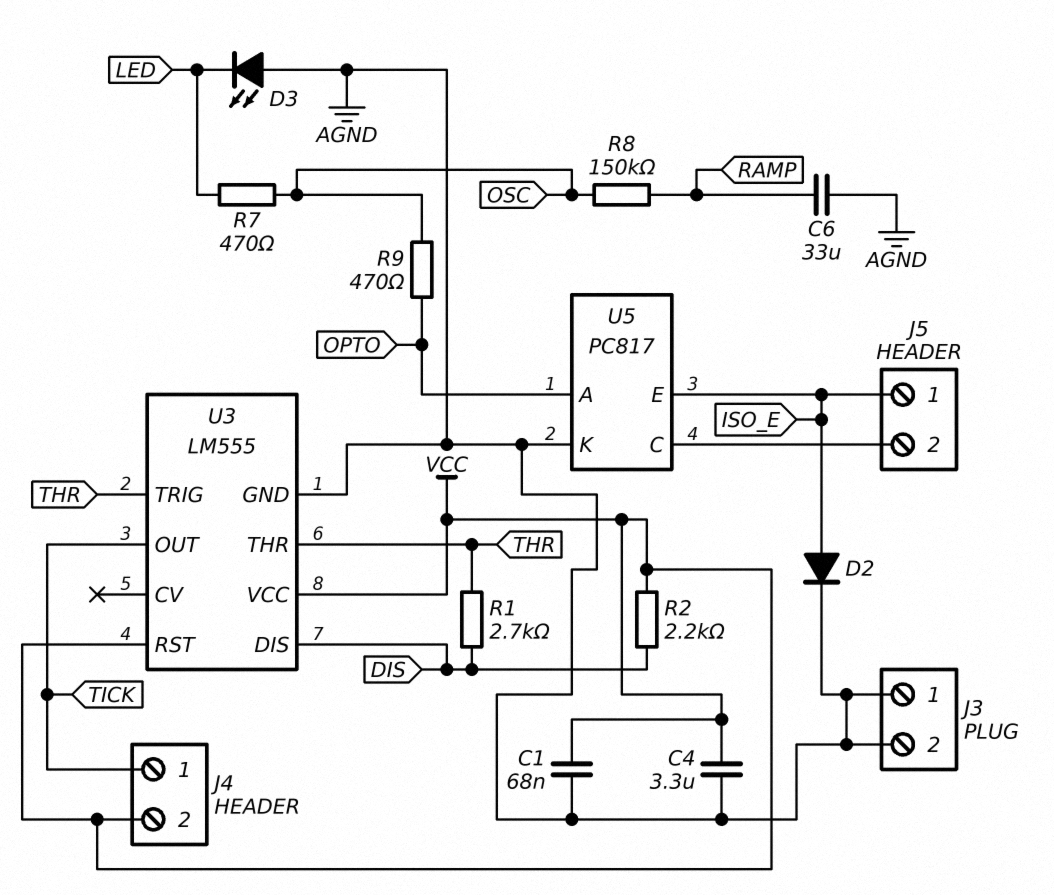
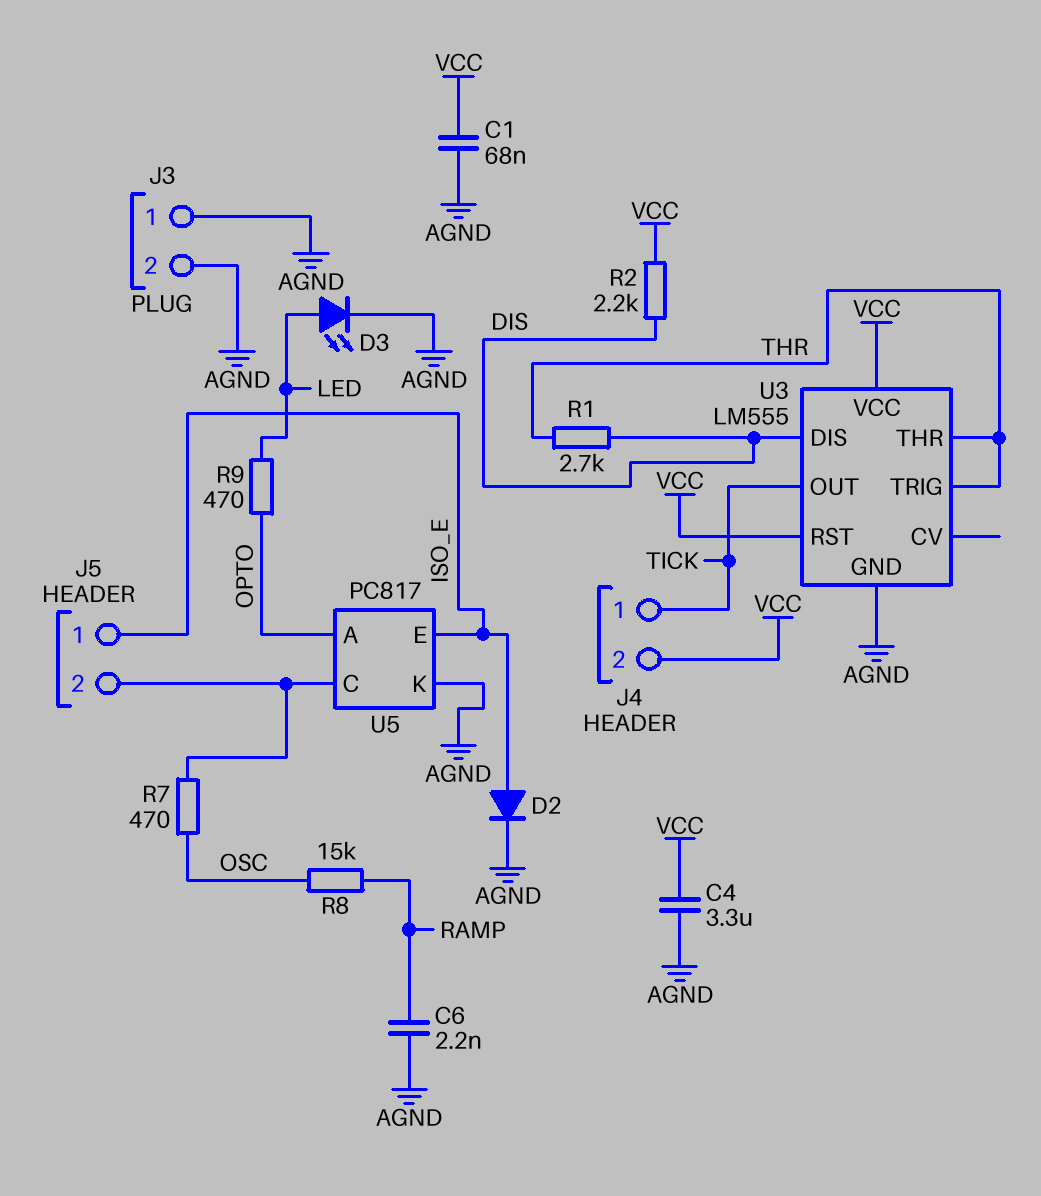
C6: 33uF (AGND, RAMP) -> 2.2nF (AGND, RAMP)
D3: LED (A AGND, K LED) -> LED (A LED, K AGND)
R7: 470 (LED, OSC) -> 470 (J5/2, OSC)
R8: 150k (OSC, RAMP) -> 15k (OSC, RAMP)
R9: 470 (OPTO, OSC) -> 470 (LED, OPTO)

